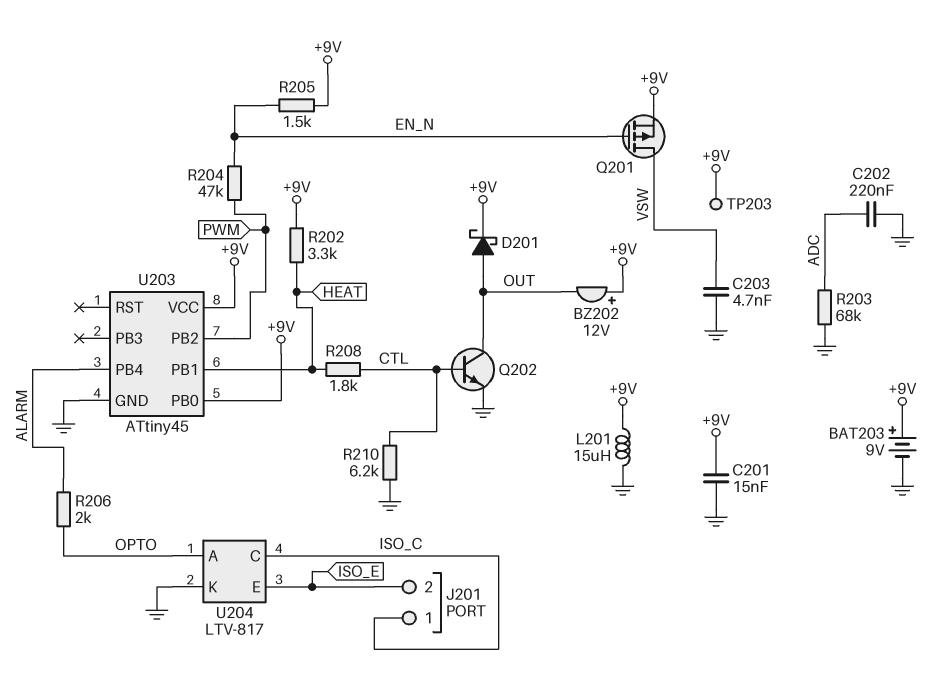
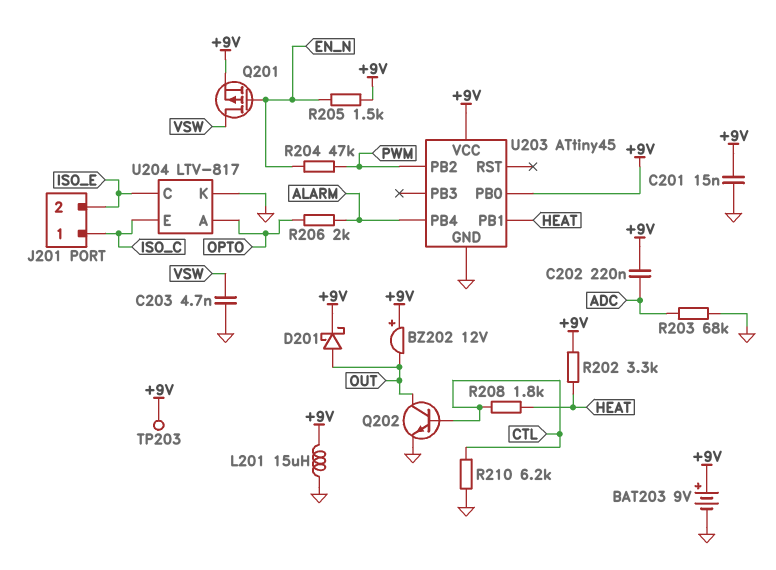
C202: 220nF (ADC, GND) -> 220nF (+9V, ADC)
U204 pin C: ISO_C -> ISO_E
U204 pin E: ISO_E -> ISO_C

